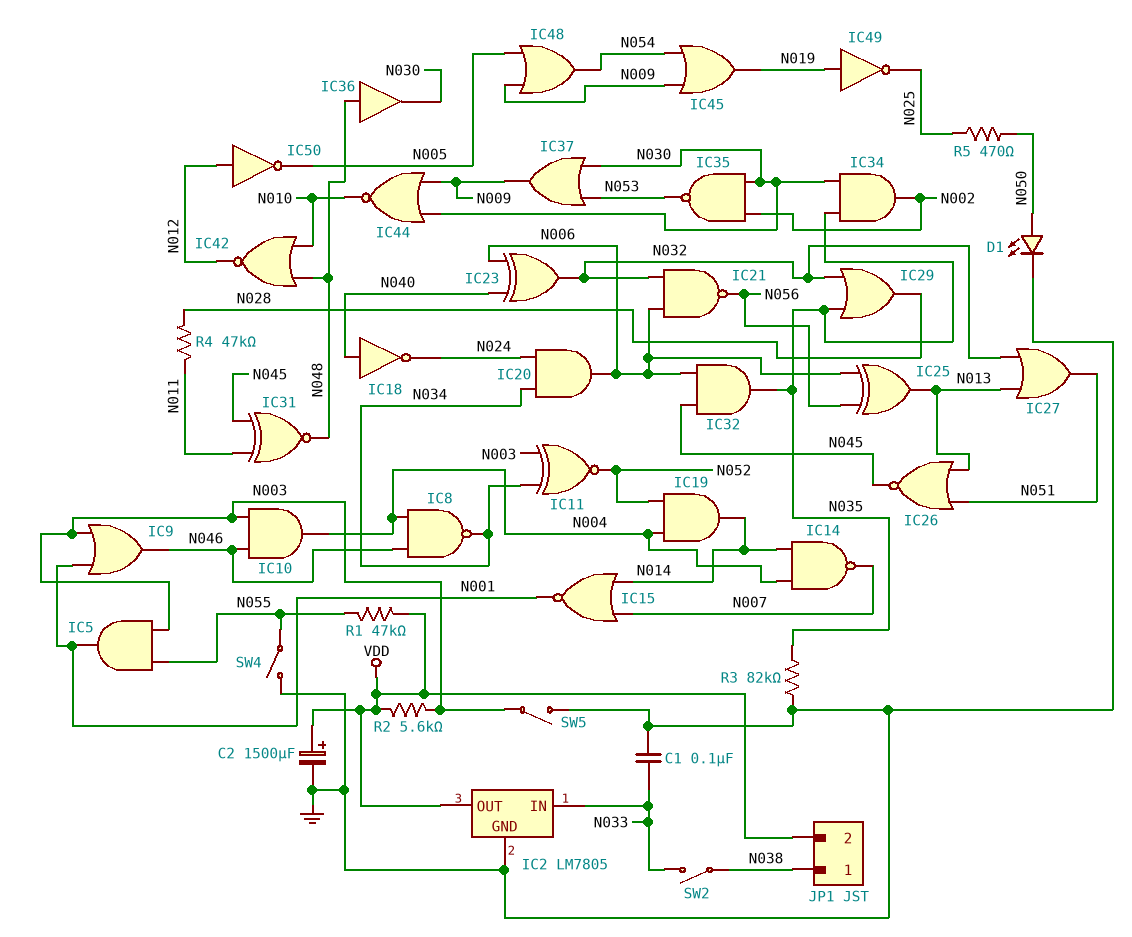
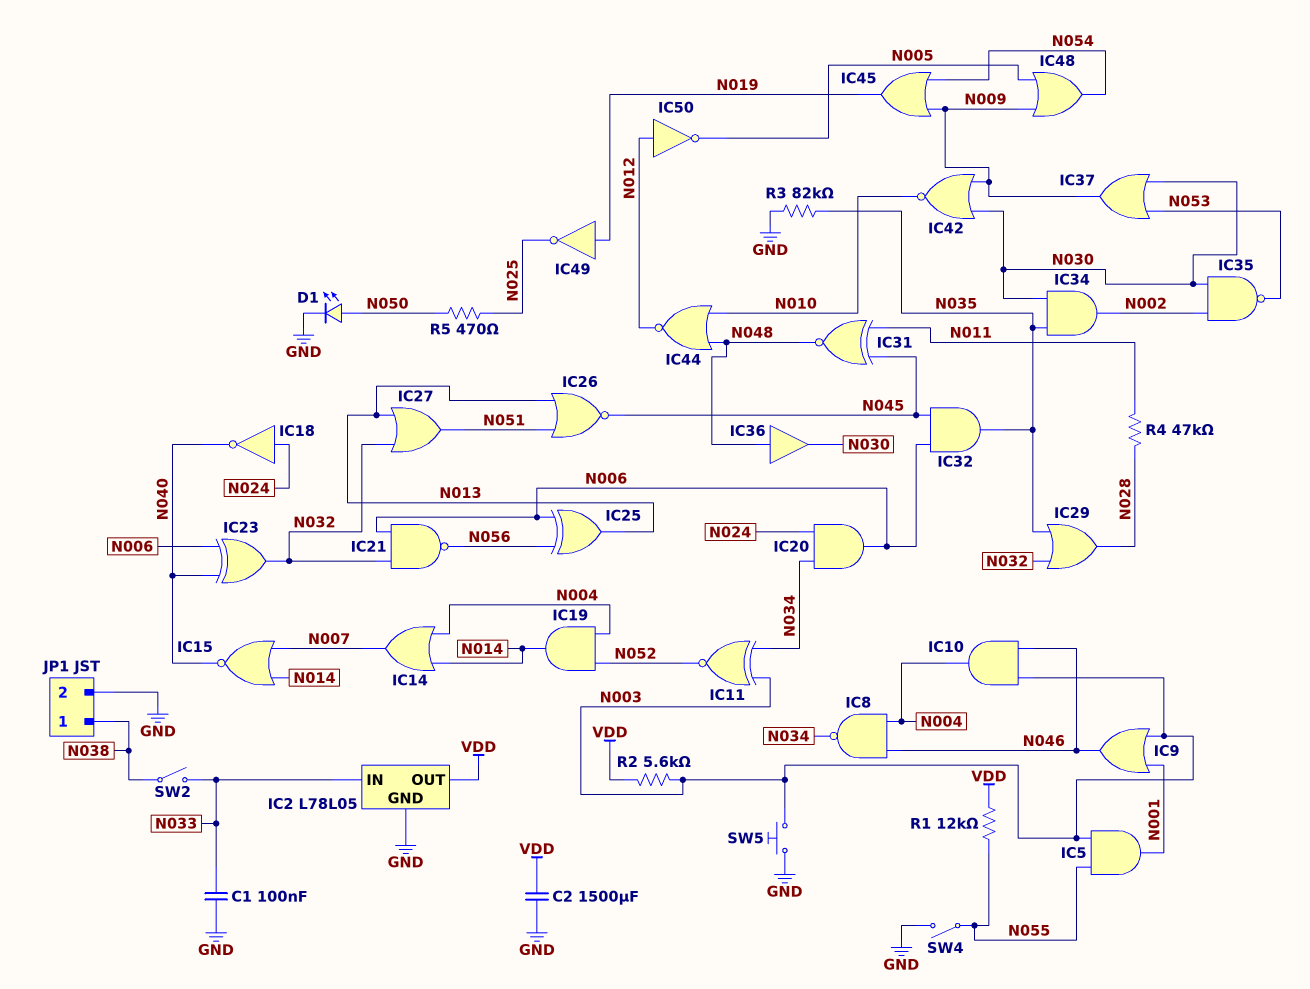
C2: 1500uF (plus VDD, minus GND) -> 1500uF (GND, VDD)
IC2: LM7805 -> L78L05
IC14: NAND (in N004, in N014, out N007) -> OR (in N004, in N014, out N007)
IC15: NOR (in N007, in N014, out N001) -> NOR (in N007, in N014, out N040)
IC18: NOT (in N040, out N024) -> NOT (in N024, out N040)
IC42: NOR (in N010, in N048, out N012) -> NOR (in N009, in N030, out N010)
IC44: NOR (in N009, in N030, out N010) -> NOR (in N010, in N048, out N012)
JP1 pin 2: VDD -> GND
R1: 47k (N055, VDD) -> 12k (N055, VDD)
SW5: switch (GND, N003) -> button (GND, N003)

